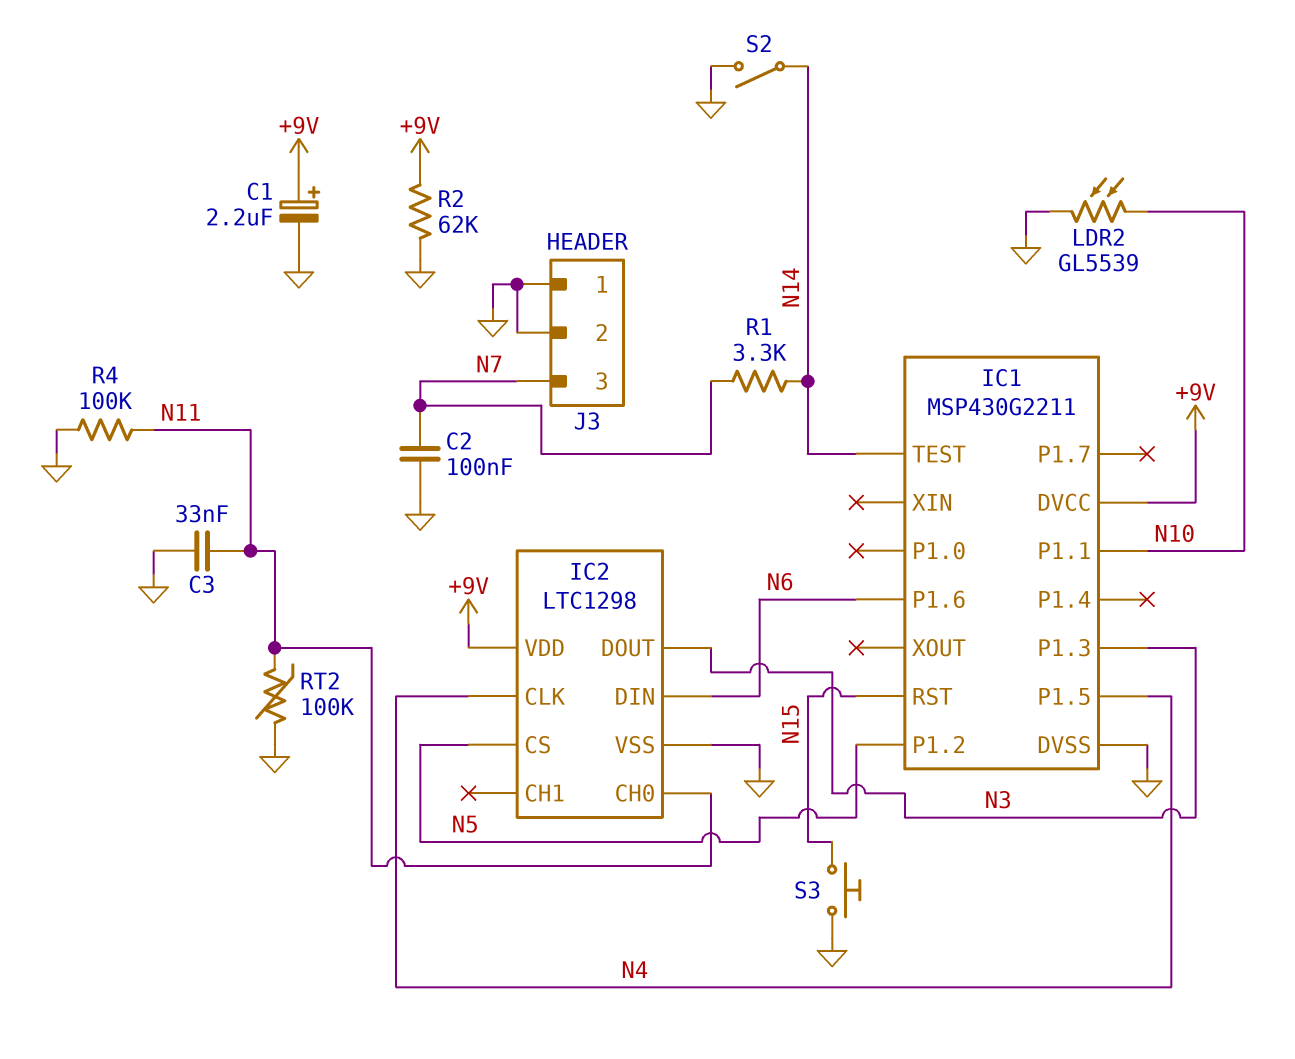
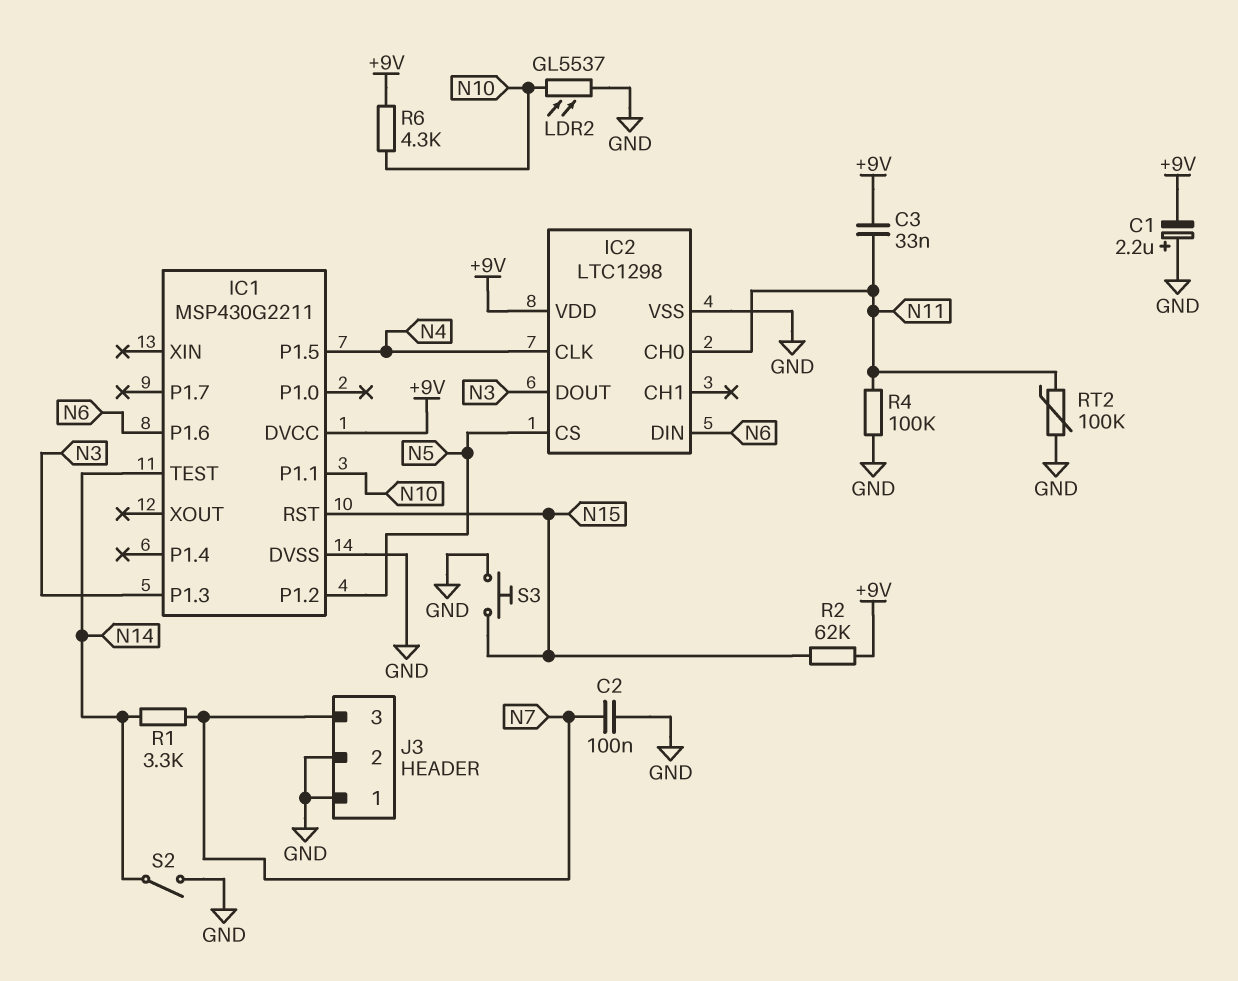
C1: 2.2uF (plus +9V, minus GND) -> 2.2uF (plus GND, minus +9V)
C3: 33nF (GND, N11) -> 33nF (+9V, N11)
LDR2: GL5539 (GND, N10) -> GL5537 (GND, N10)
R2: 62k (+9V, GND) -> 62k (+9V, N15)
R6: none -> 4.3k (+9V, N10)

